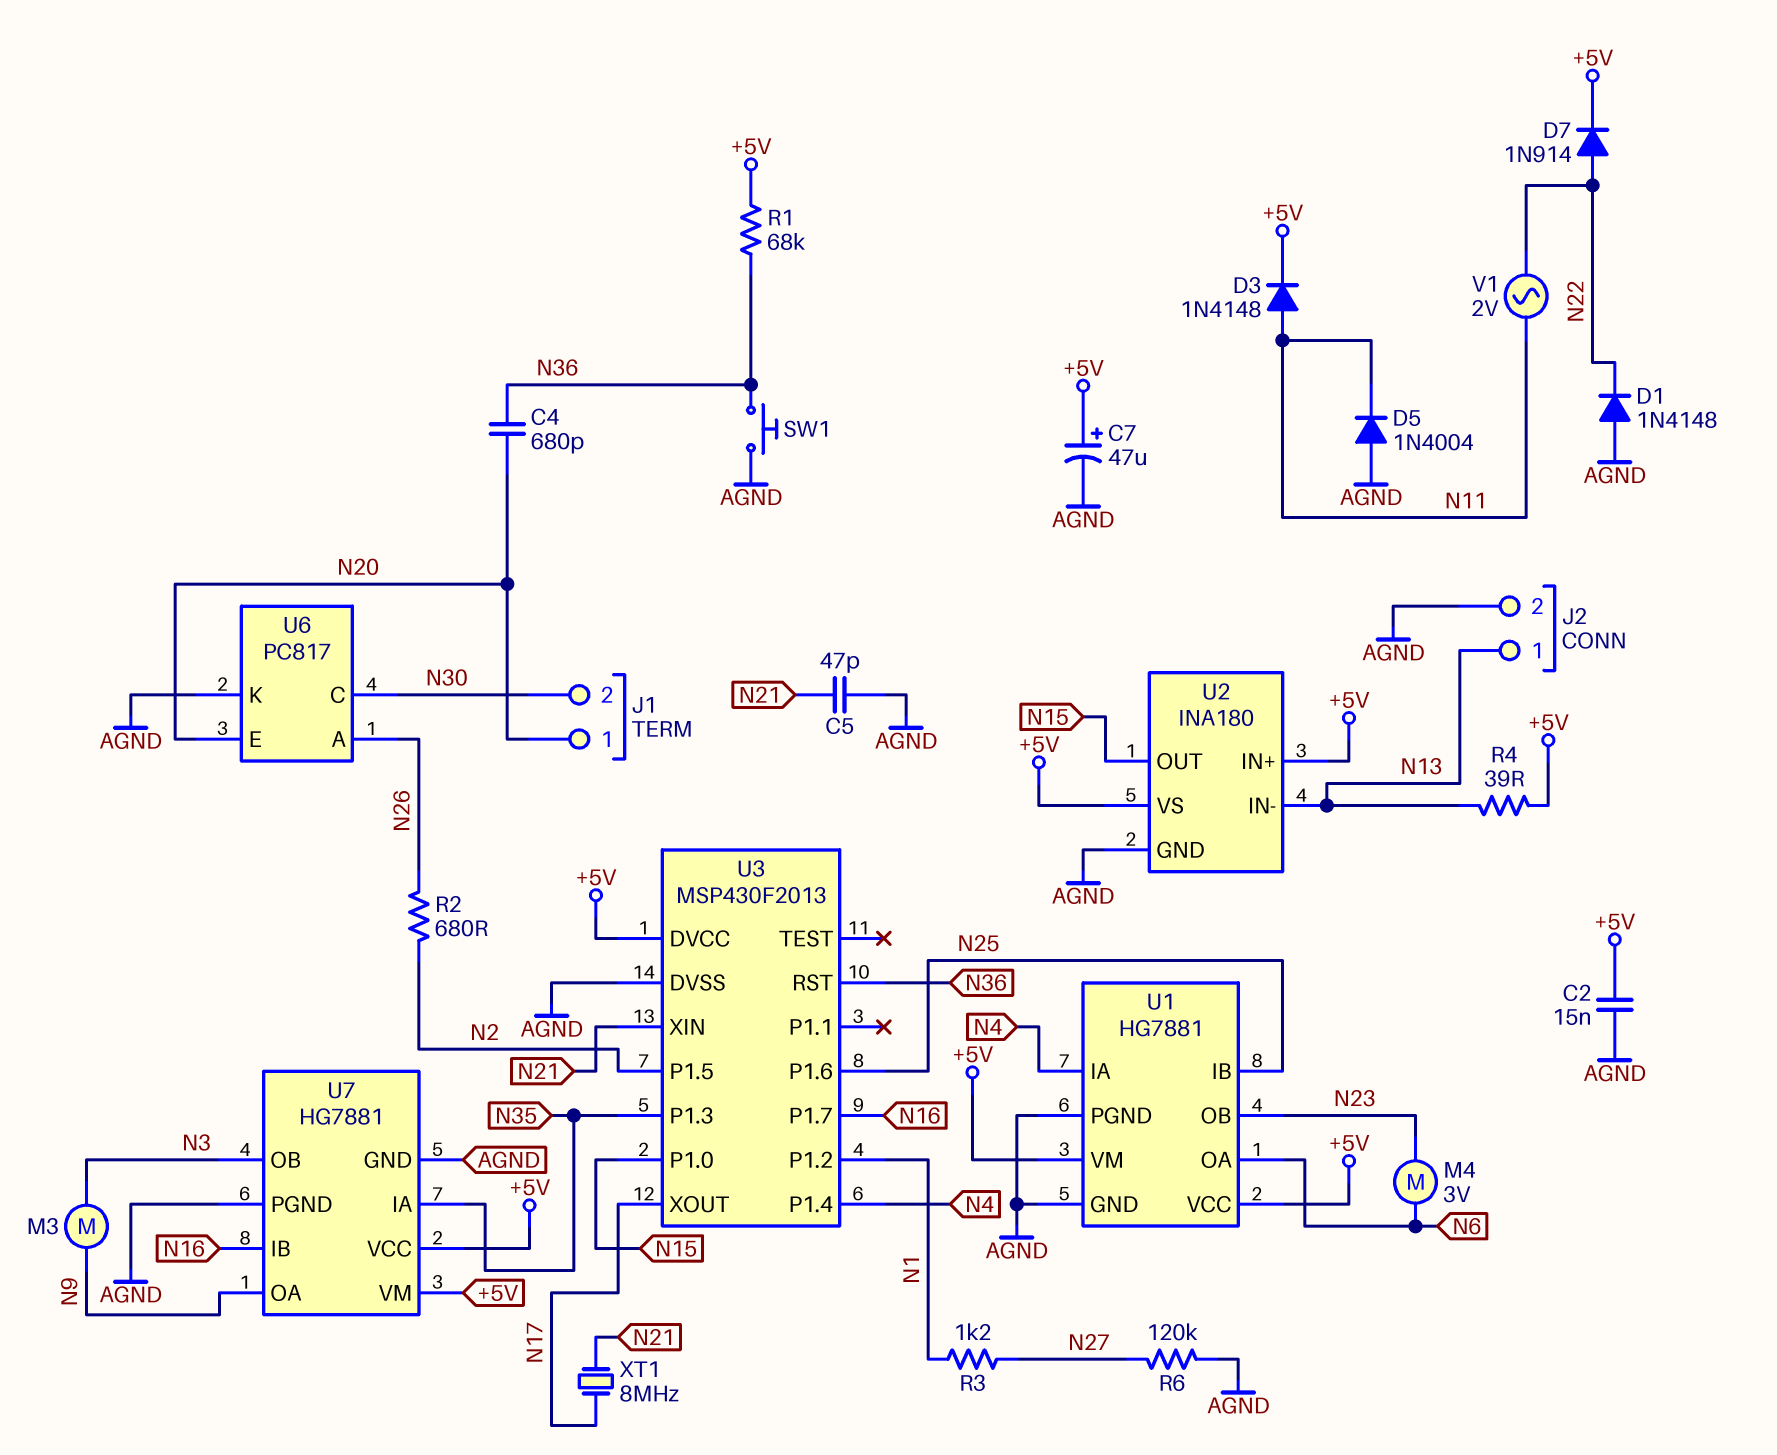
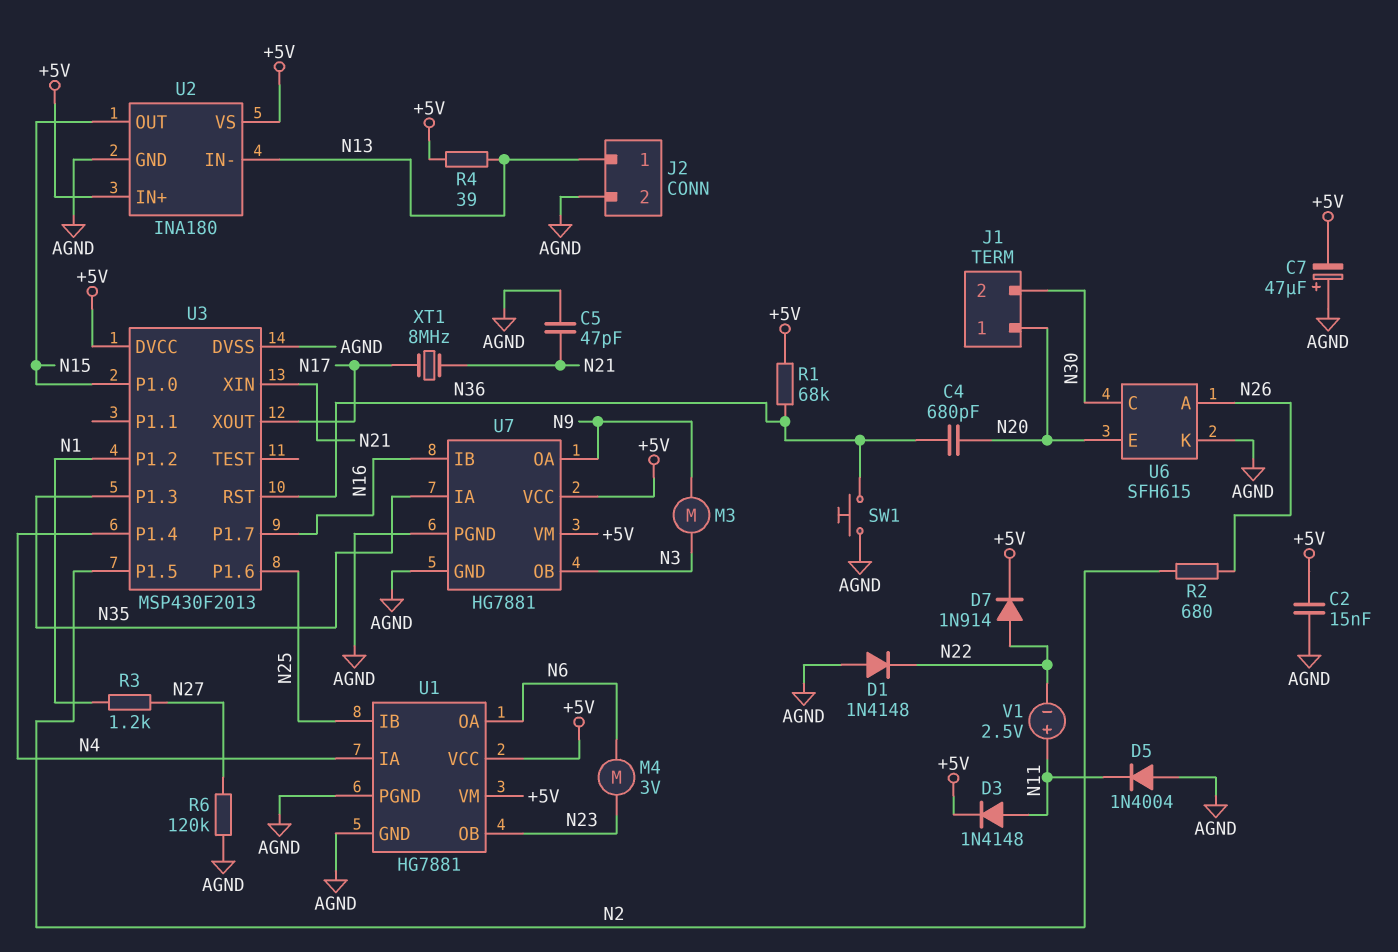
C7: 47uF (plus +5V, minus AGND) -> 47uF (plus AGND, minus +5V)
U6: PC817 -> SFH615
V1: AC 2V (N11, N22) -> 2.5V (plus N11, minus N22)

